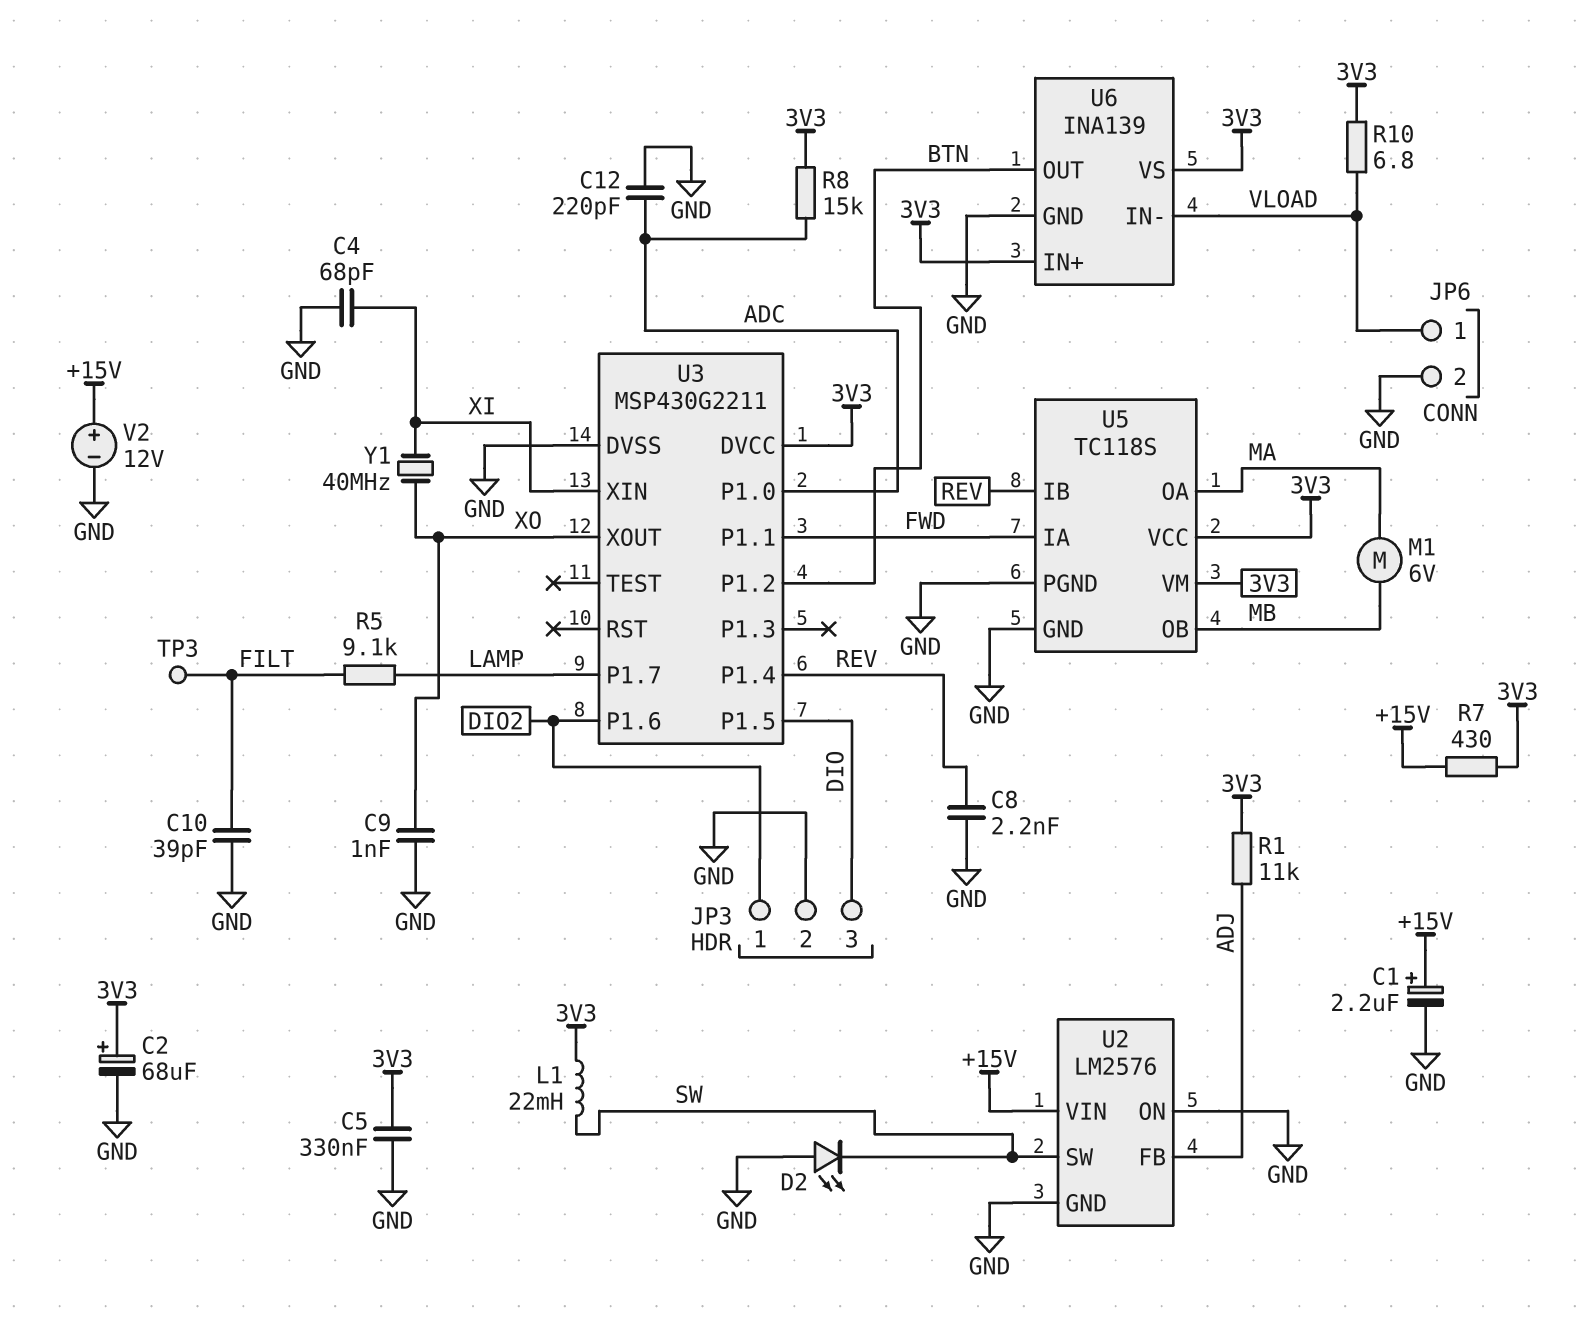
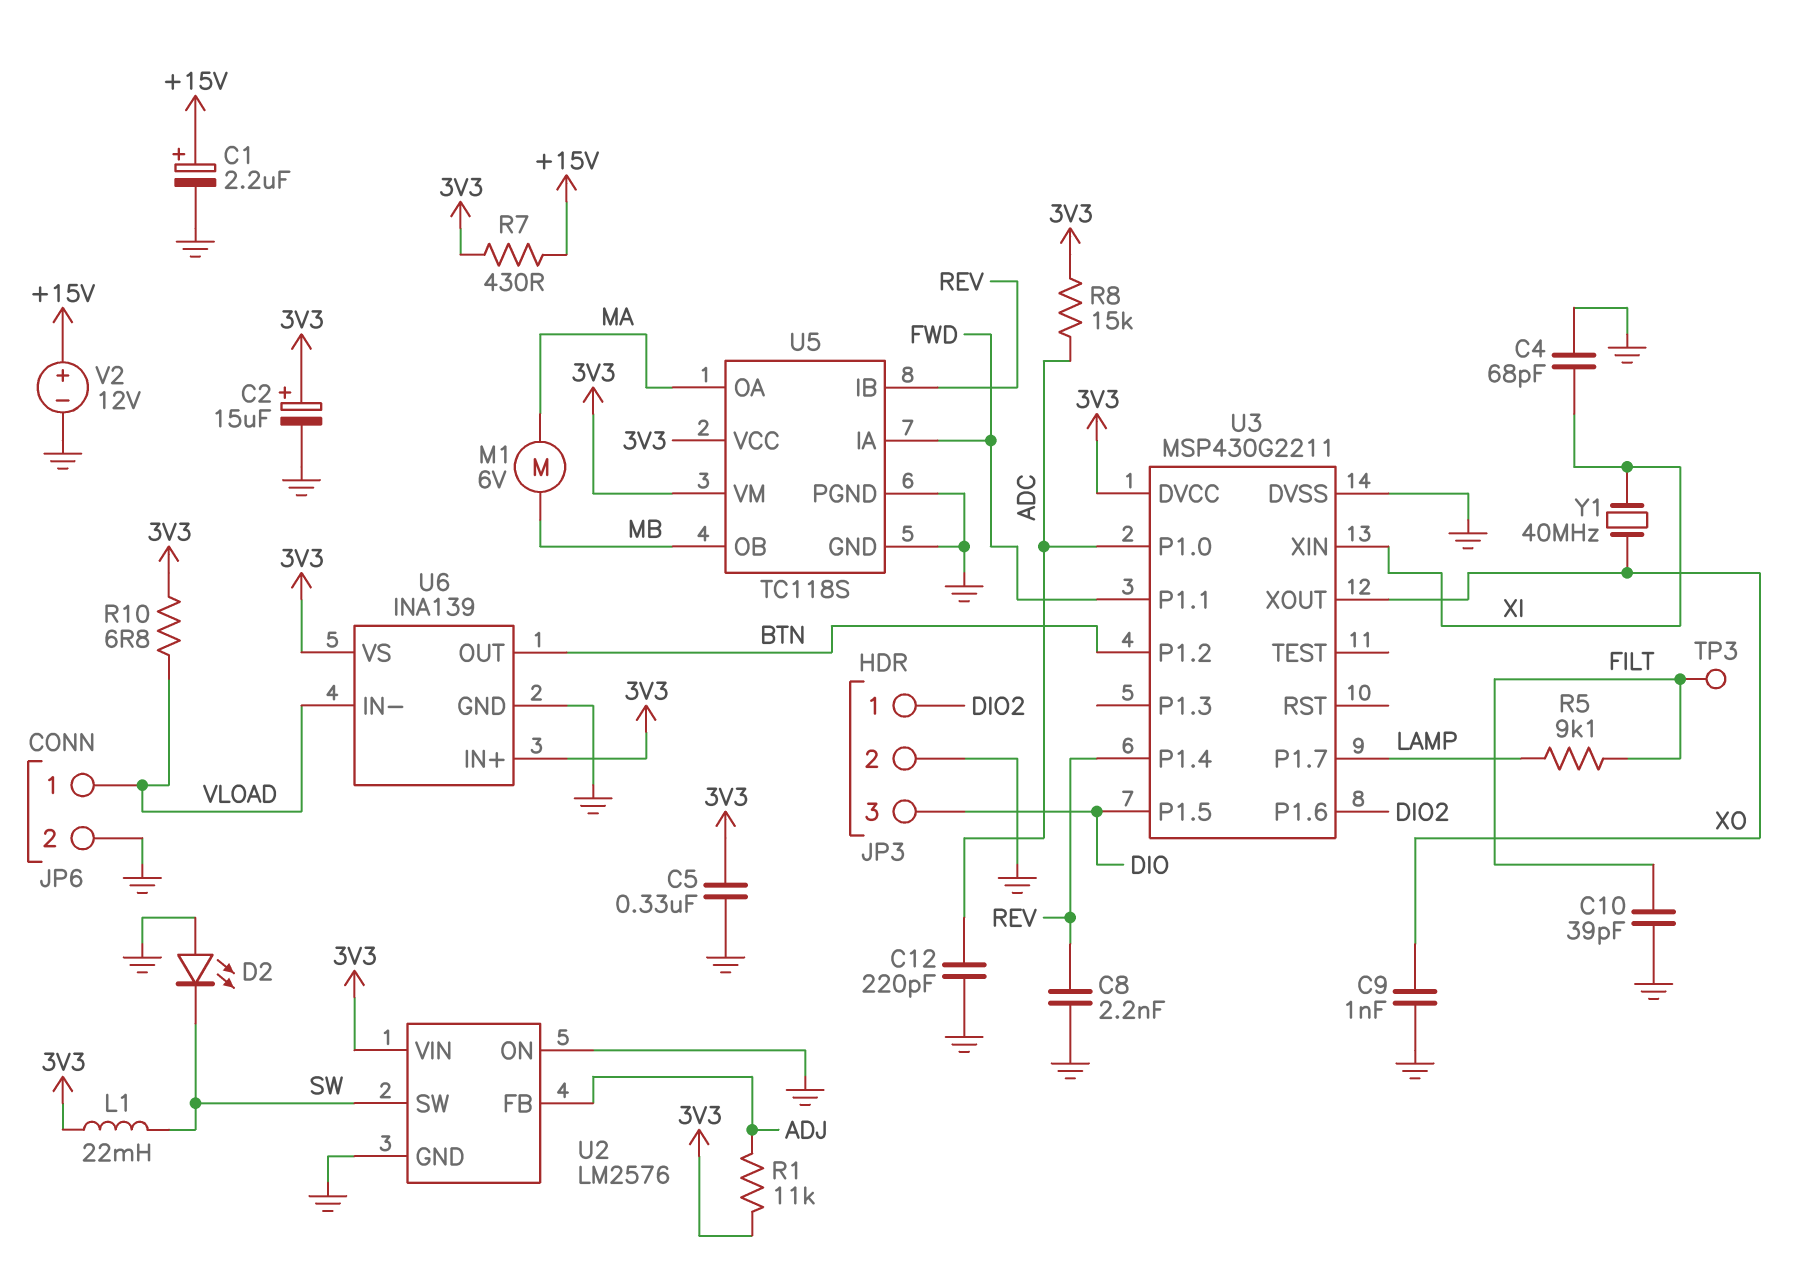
C2: 68uF (plus 3V3, minus GND) -> 15uF (plus 3V3, minus GND)
U2 pin VIN: +15V -> 3V3

